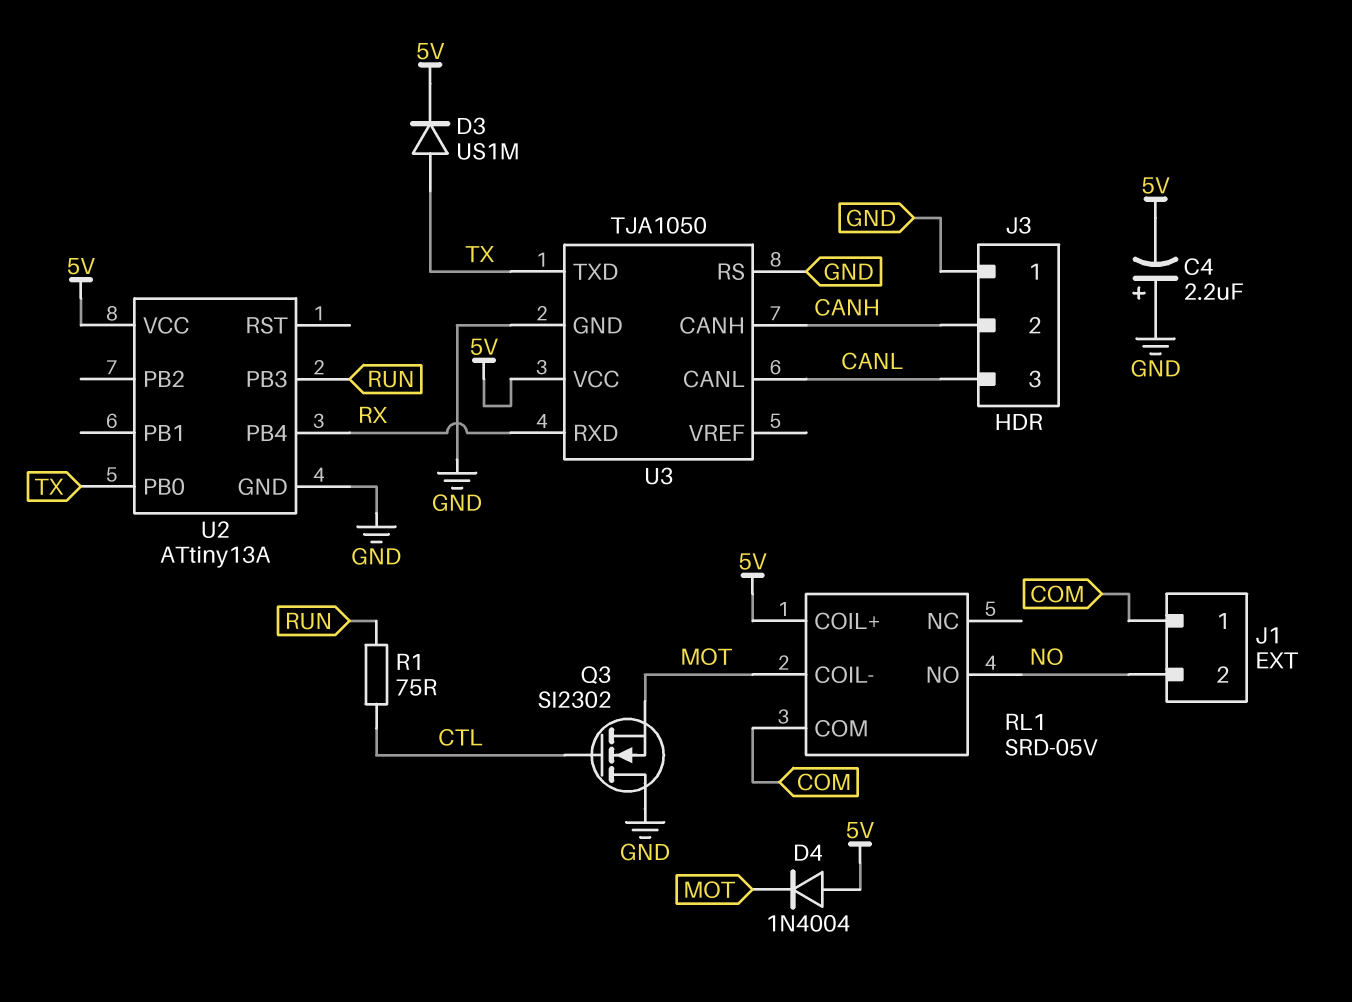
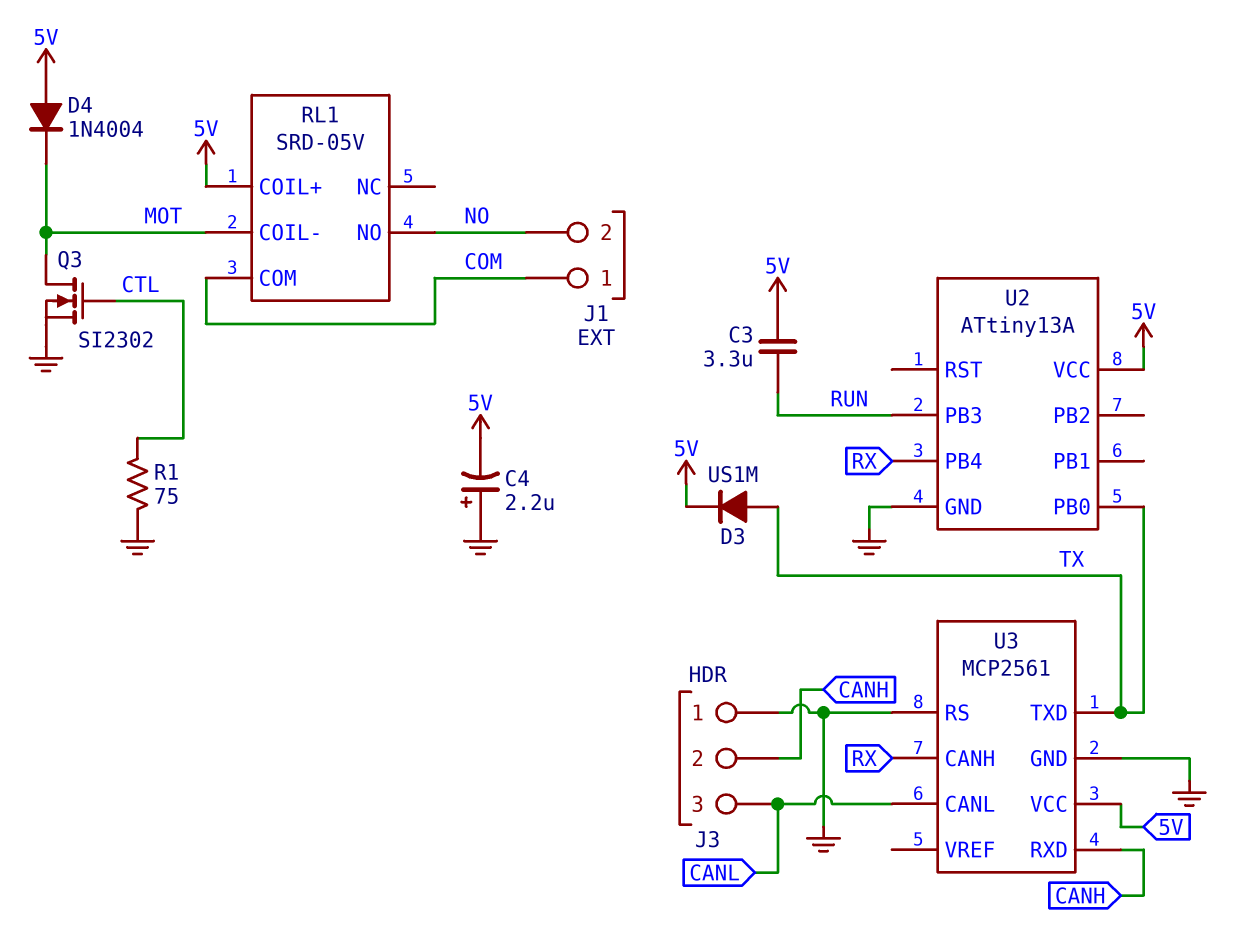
C3: none -> 3.3uF (5V, RUN)
Q3: NMOS SI2302 (G CTL, D GND, S MOT) -> NMOS SI2302 (G CTL, D MOT, S GND)
R1: 75 (CTL, RUN) -> 75 (CTL, GND)
U3: TJA1050 -> MCP2561
U3 pin CANH: CANH -> RX
U3 pin RXD: RX -> CANH

